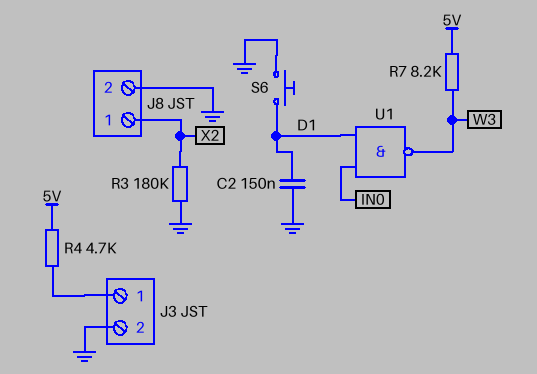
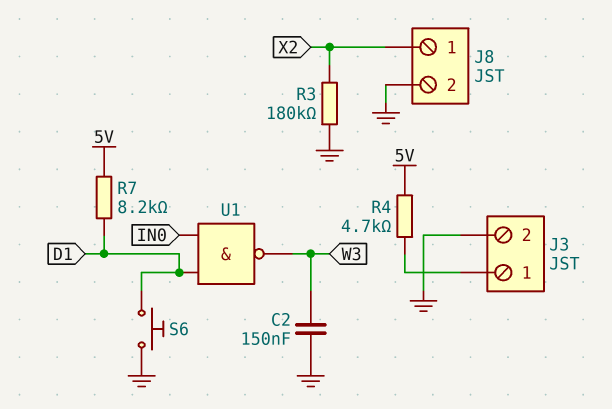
C2: 150nF (D1, GND) -> 150nF (GND, W3)
R7: 8.2k (5V, W3) -> 8.2k (5V, D1)

